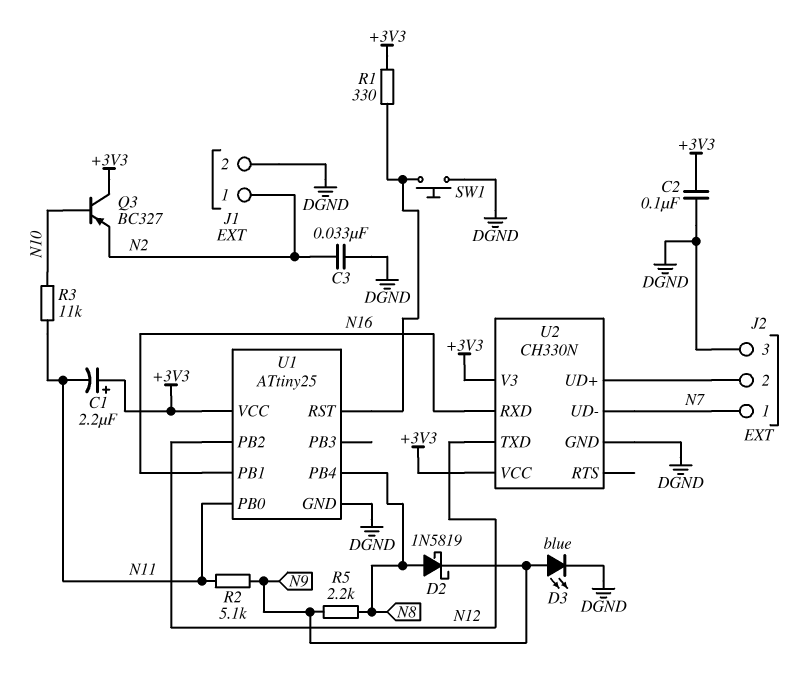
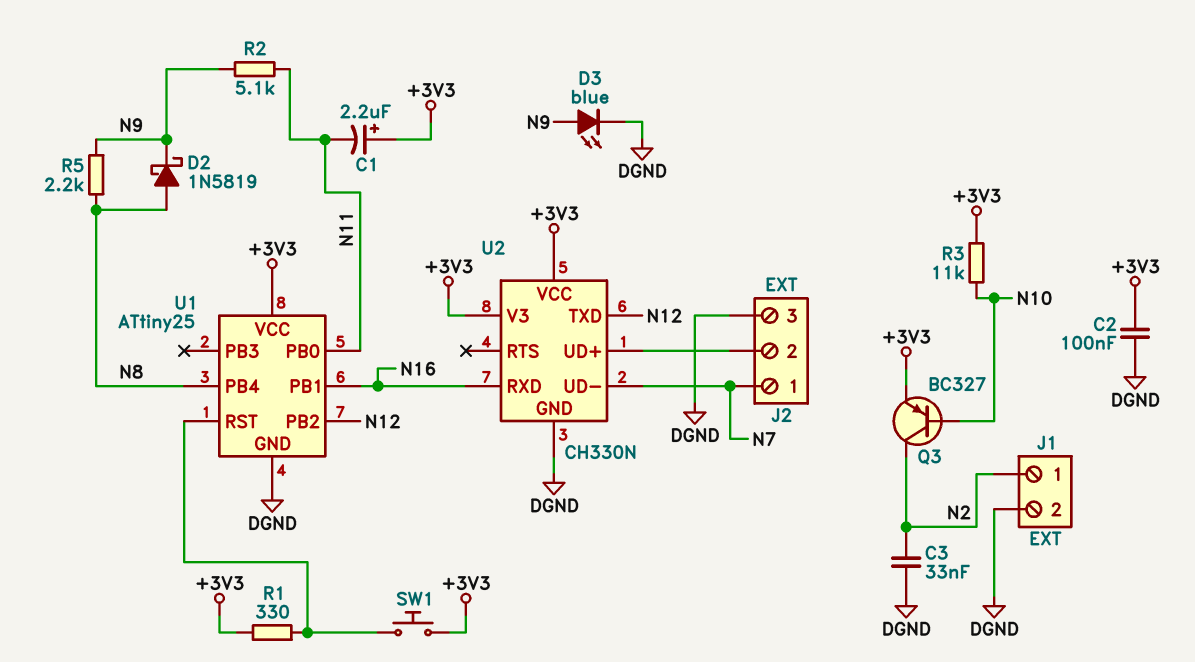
Q3: PNP BC327 (B N10, C +3V3, E N2) -> PNP BC327 (B N10, C N2, E +3V3)
R3: 11k (N10, N11) -> 11k (+3V3, N10)
SW1: button (DGND, U1/RST) -> button (+3V3, U1/RST)

